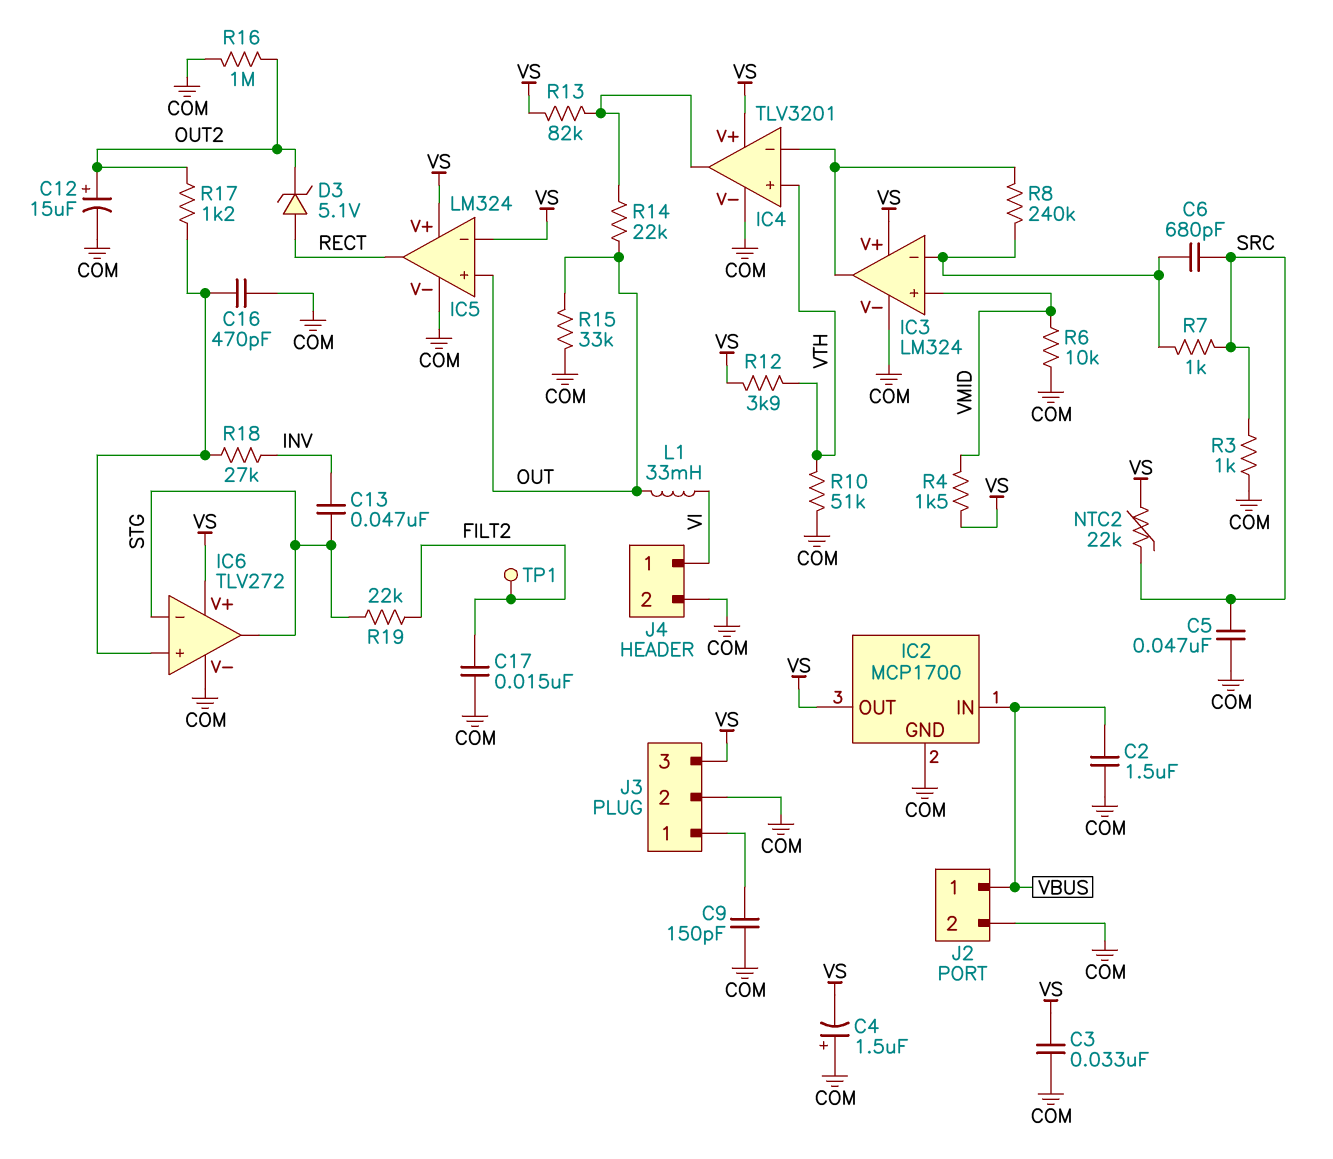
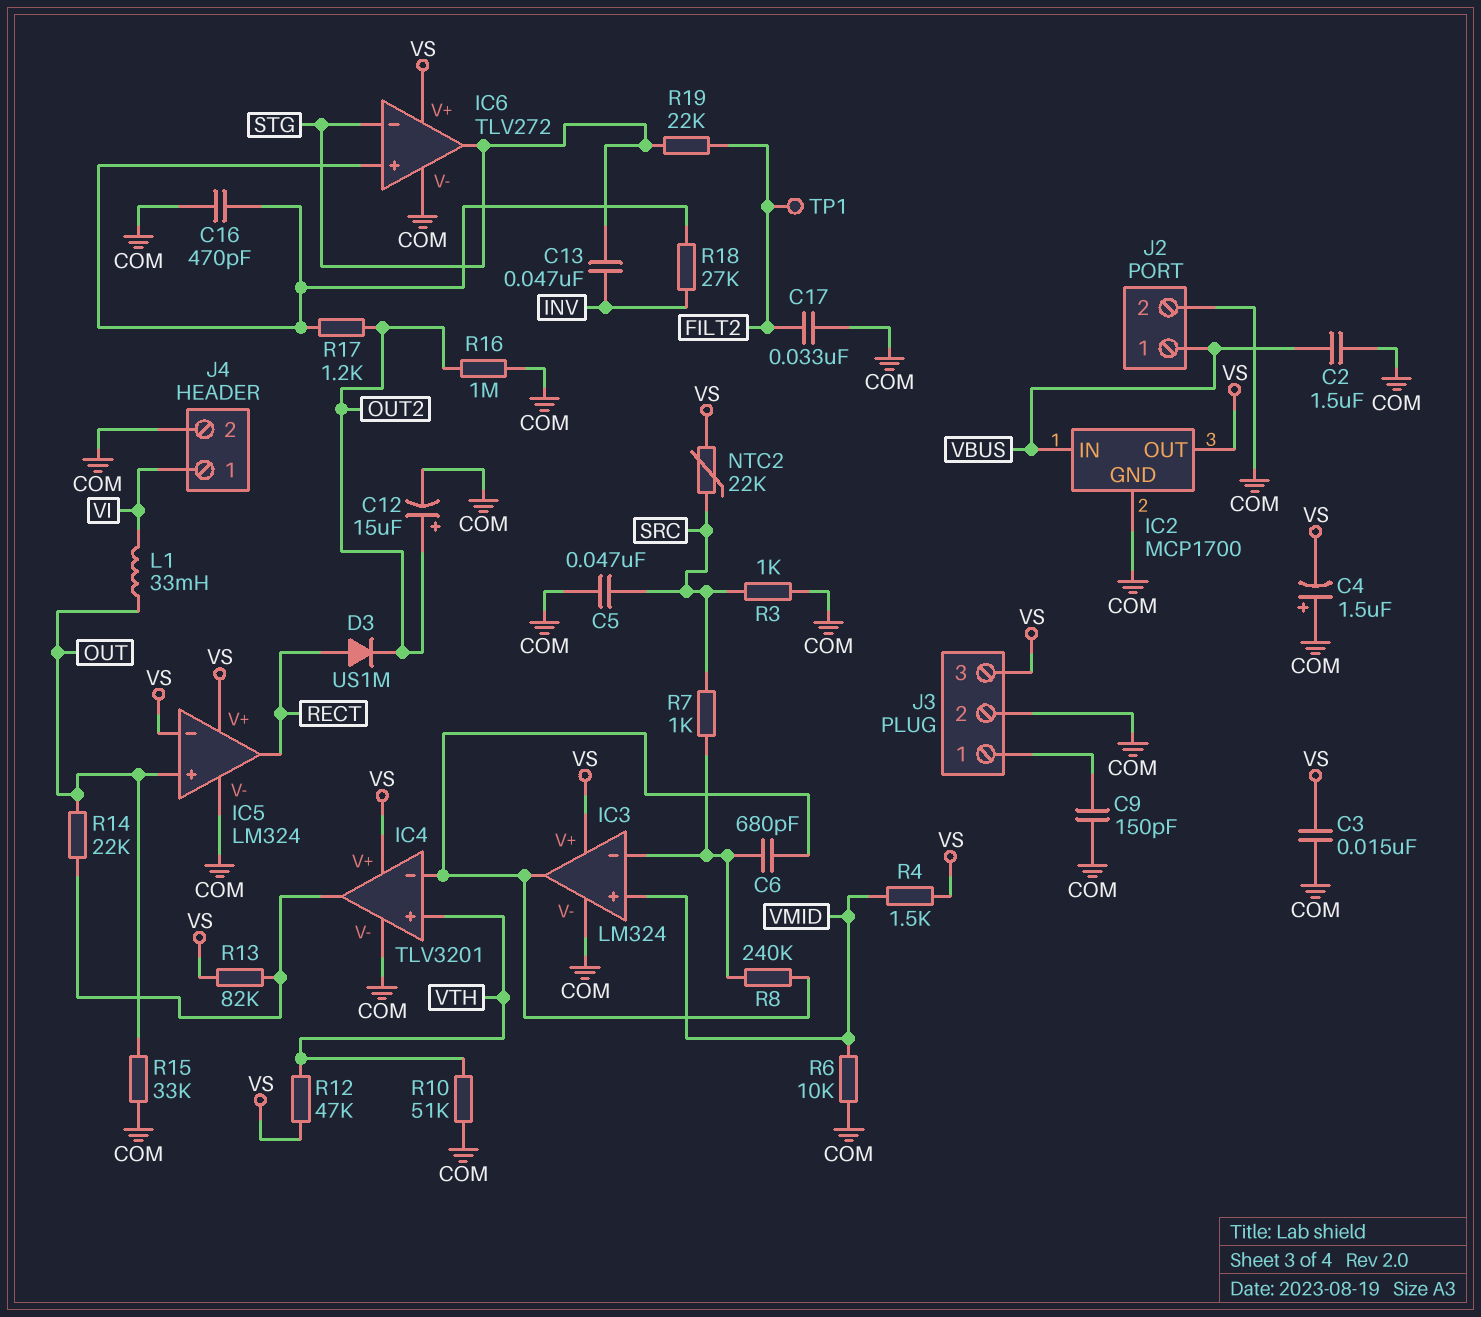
C3: 33nF (COM, VS) -> 15nF (COM, VS)
C6: 680pF (IC3/in-, SRC) -> 680pF (IC3/in-, IC3/out)
C17: 15nF (COM, FILT2) -> 33nF (COM, FILT2)
D3: zener 5.1V (A RECT, K OUT2) -> diode US1M (A RECT, K OUT2)
R12: 3.9k (VS, VTH) -> 47k (VS, VTH)

